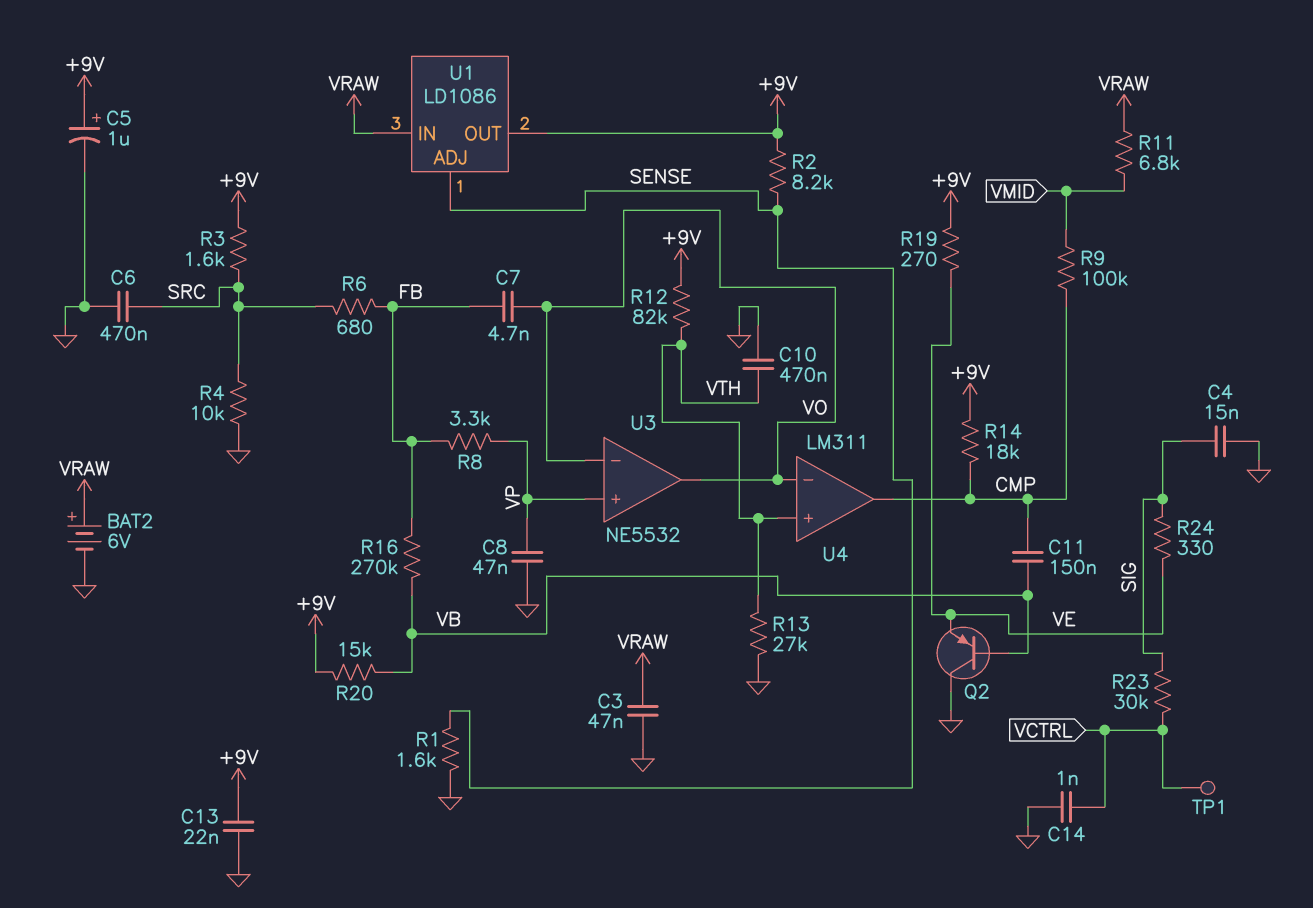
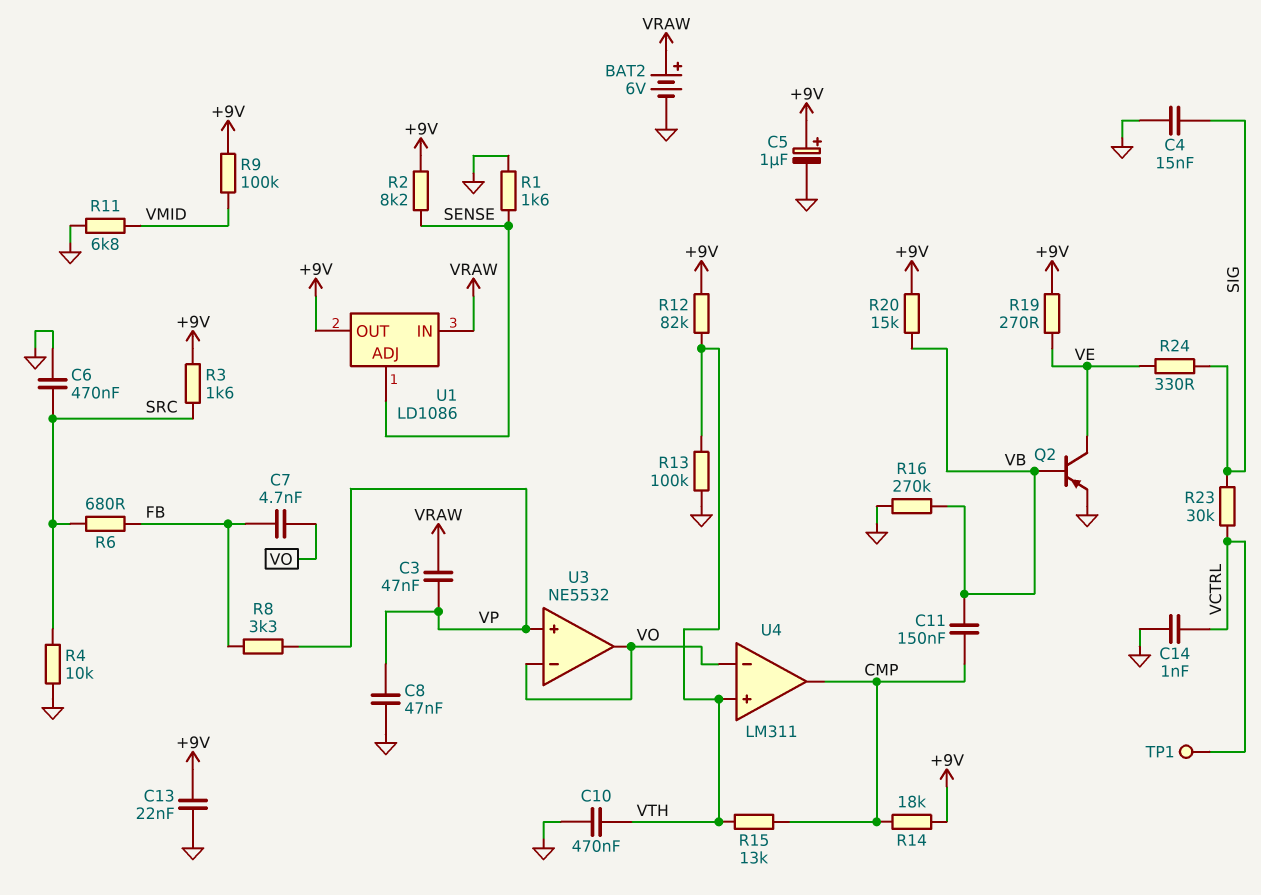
C3: 47nF (GND, VRAW) -> 47nF (VP, VRAW)
Q2: PNP (B VB, C GND, E VE) -> PNP (B VB, C VE, E GND)
R9: 100k (CMP, VMID) -> 100k (+9V, VMID)
R11: 6.8k (VMID, VRAW) -> 6.8k (GND, VMID)
R13: 27k (GND, VTH) -> 100k (GND, VTH)
R15: none -> 13k (CMP, VTH)
R16: 270k (FB, VB) -> 270k (GND, VB)

